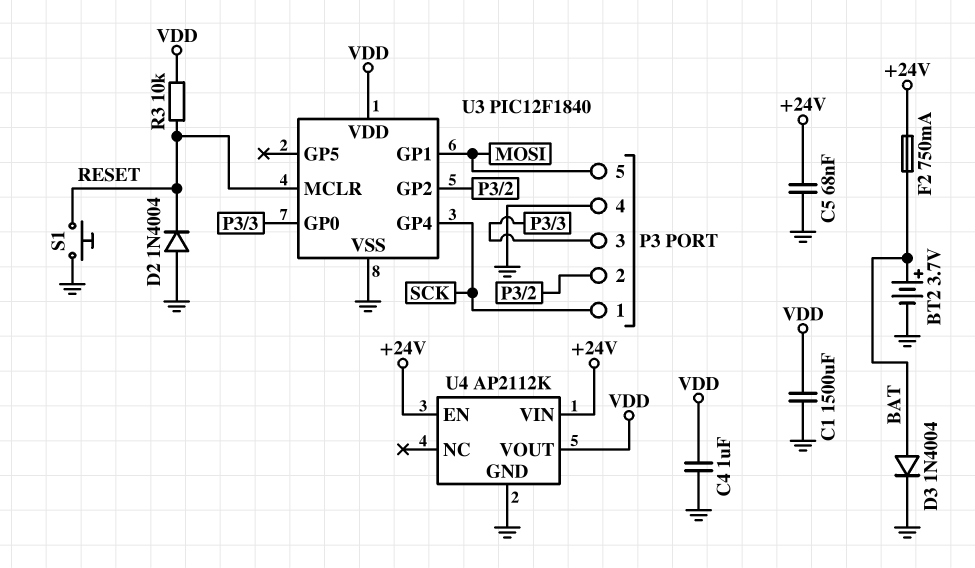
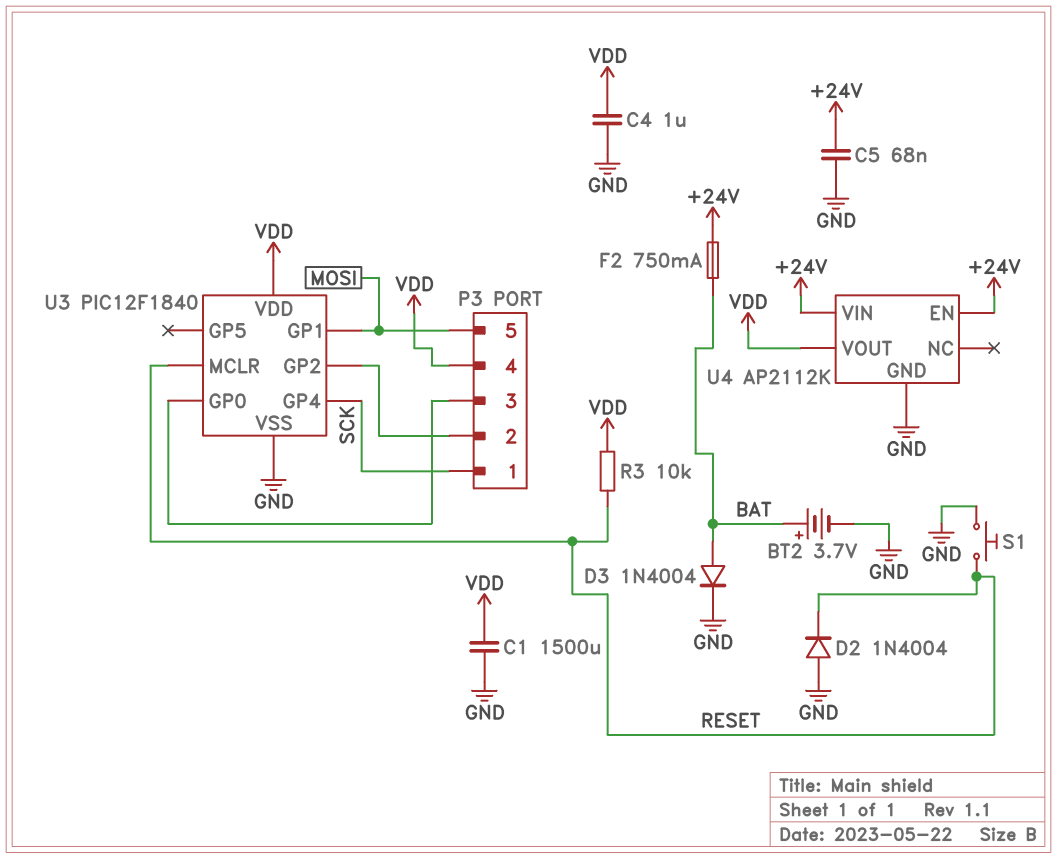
P3 pin 4: GND -> VDD

